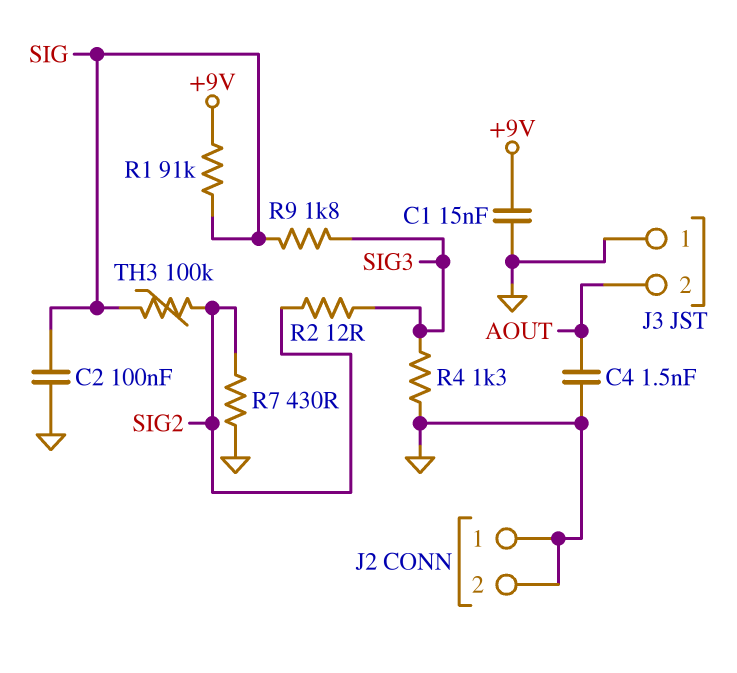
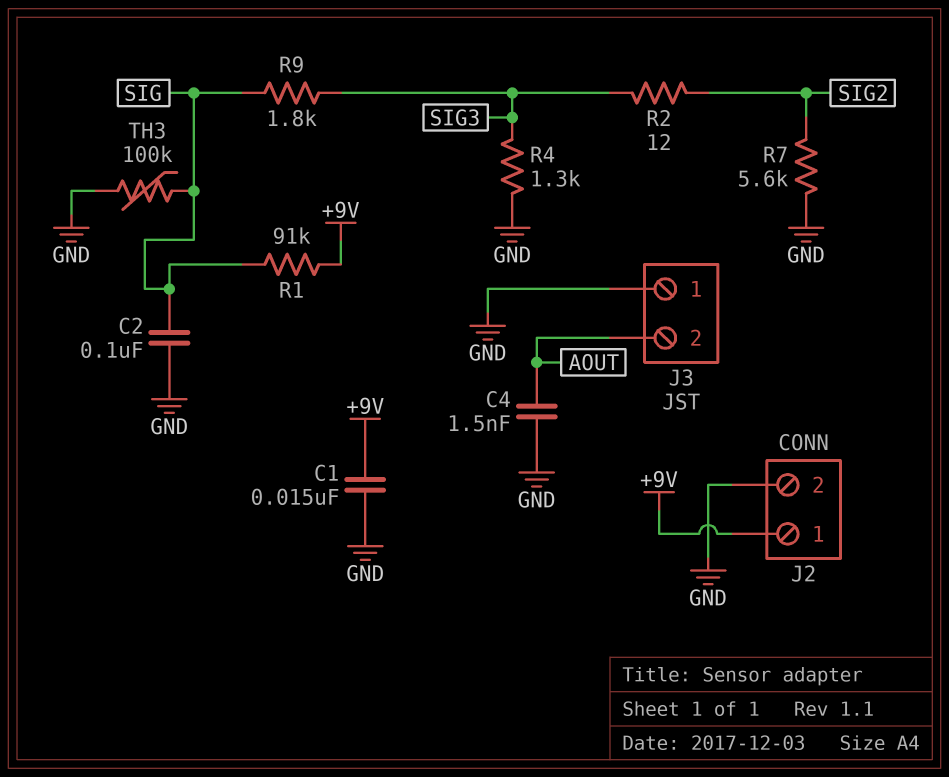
J2 pin 1: GND -> +9V
R7: 430 (GND, SIG2) -> 5.6k (GND, SIG2)
TH3: 100k (SIG, SIG2) -> 100k (GND, SIG)

